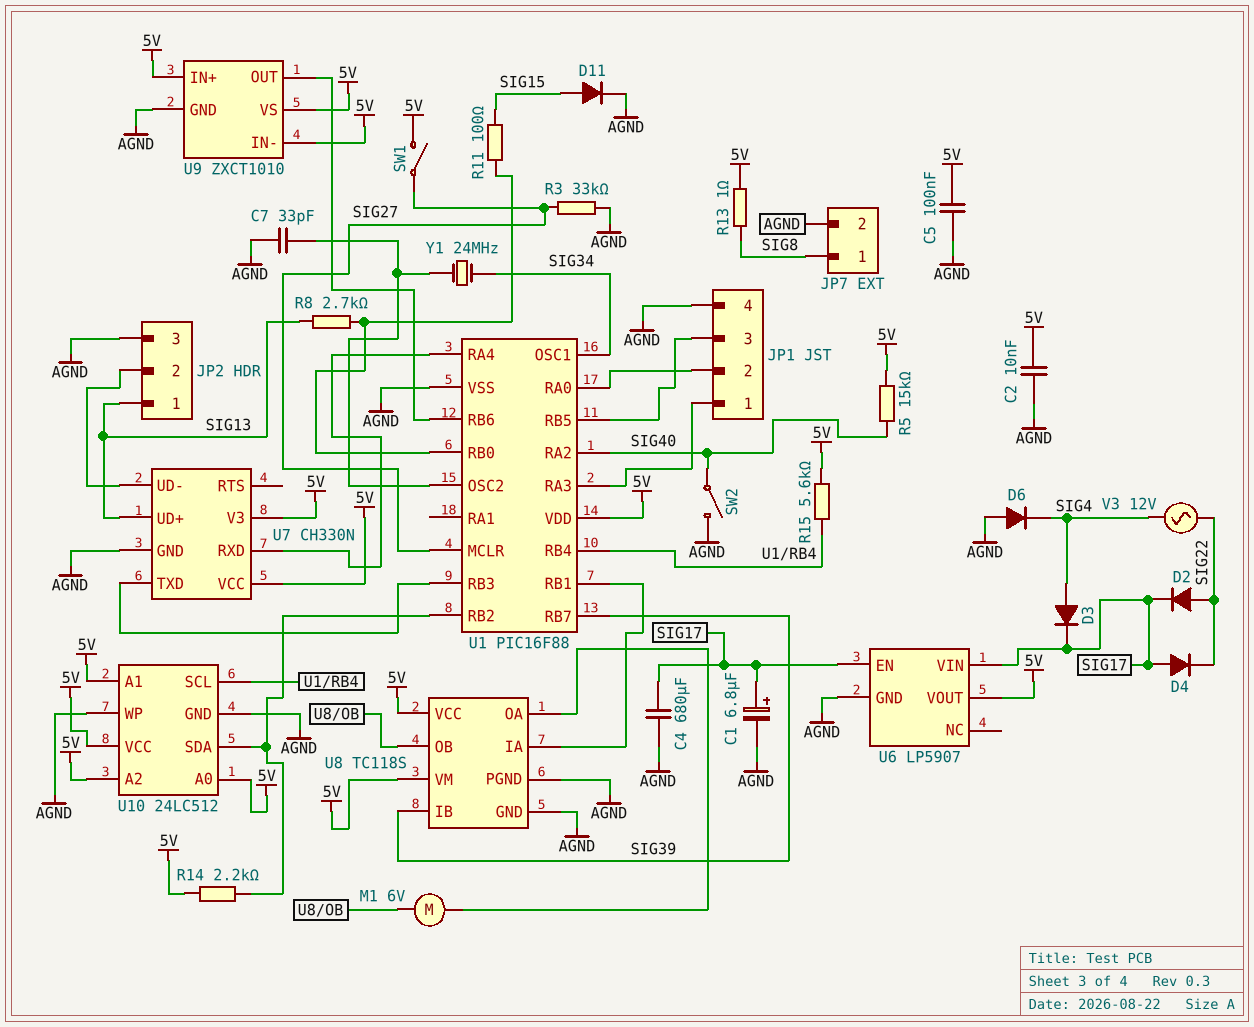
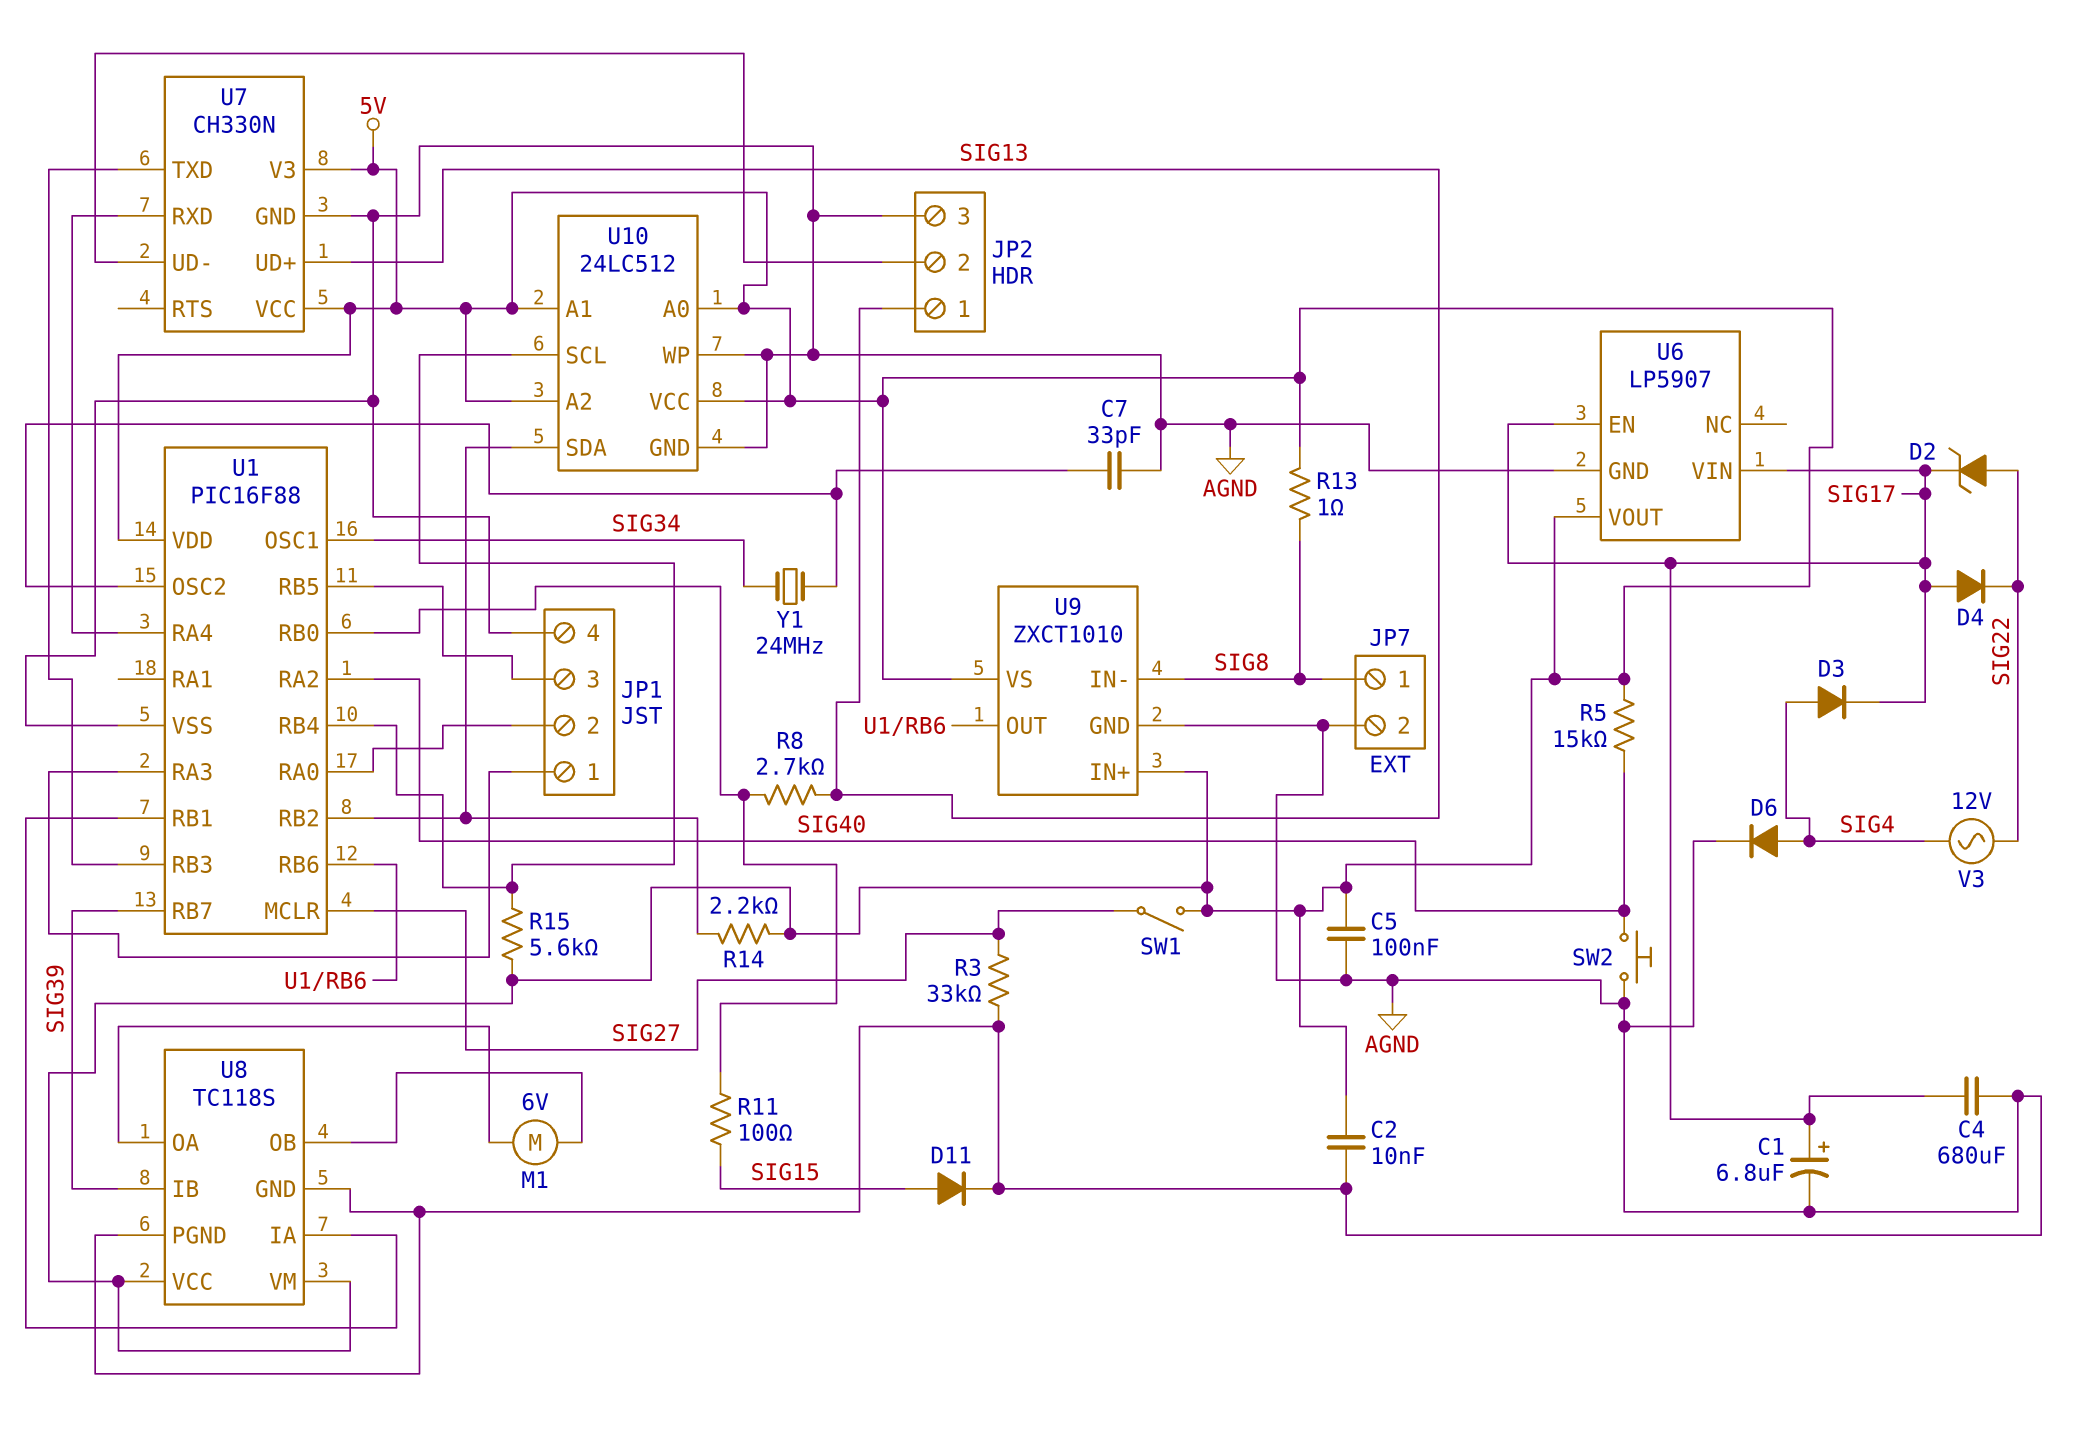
D2: diode (A SIG22, K SIG17) -> zener (A SIG22, K SIG17)
D6: diode (A AGND, K SIG4) -> diode (A SIG4, K AGND)
SW2: switch (AGND, SIG40) -> button (AGND, SIG40)
U9 pin IN-: 5V -> SIG8

